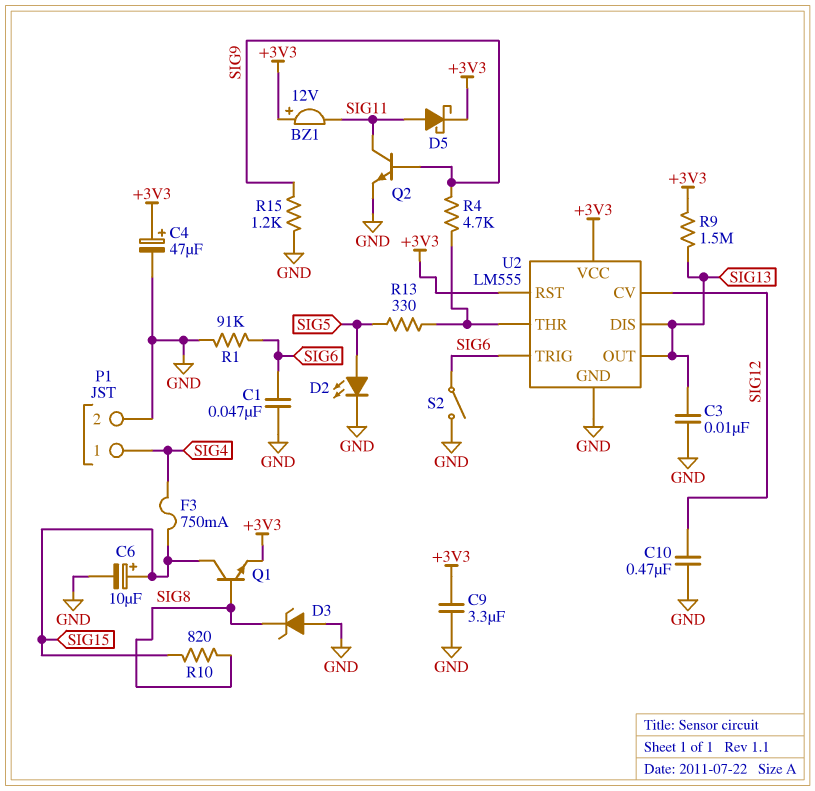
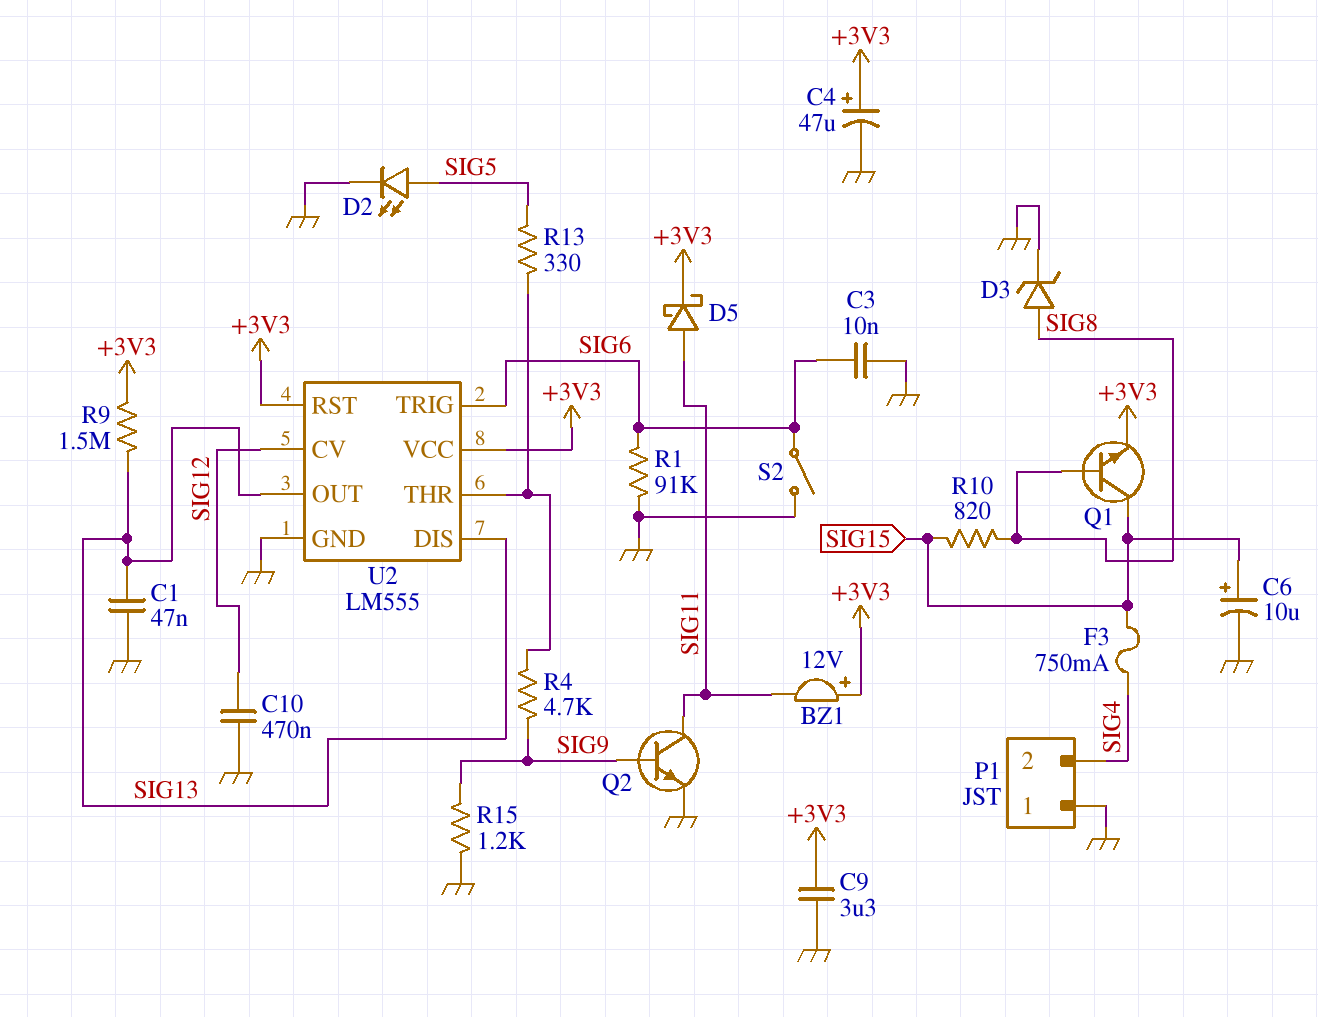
C1: 47nF (GND, SIG6) -> 47nF (GND, SIG13)
C3: 10nF (GND, SIG13) -> 10nF (GND, SIG6)
D3: zener (A GND, K SIG8) -> zener (A SIG8, K GND)
P1 pin 1: SIG4 -> GND
P1 pin 2: GND -> SIG4

